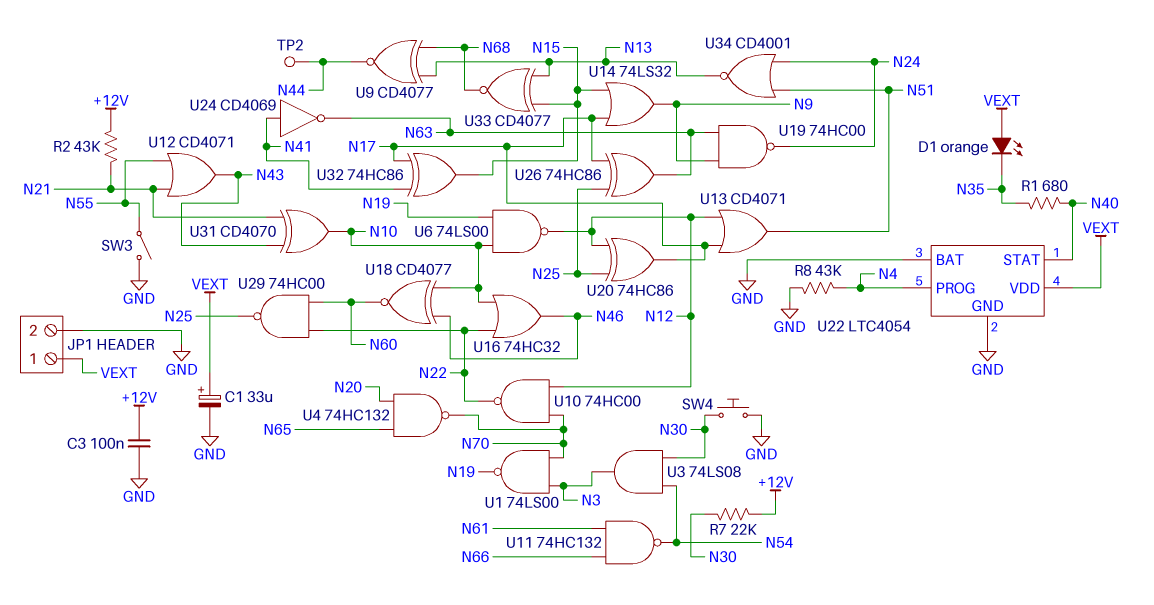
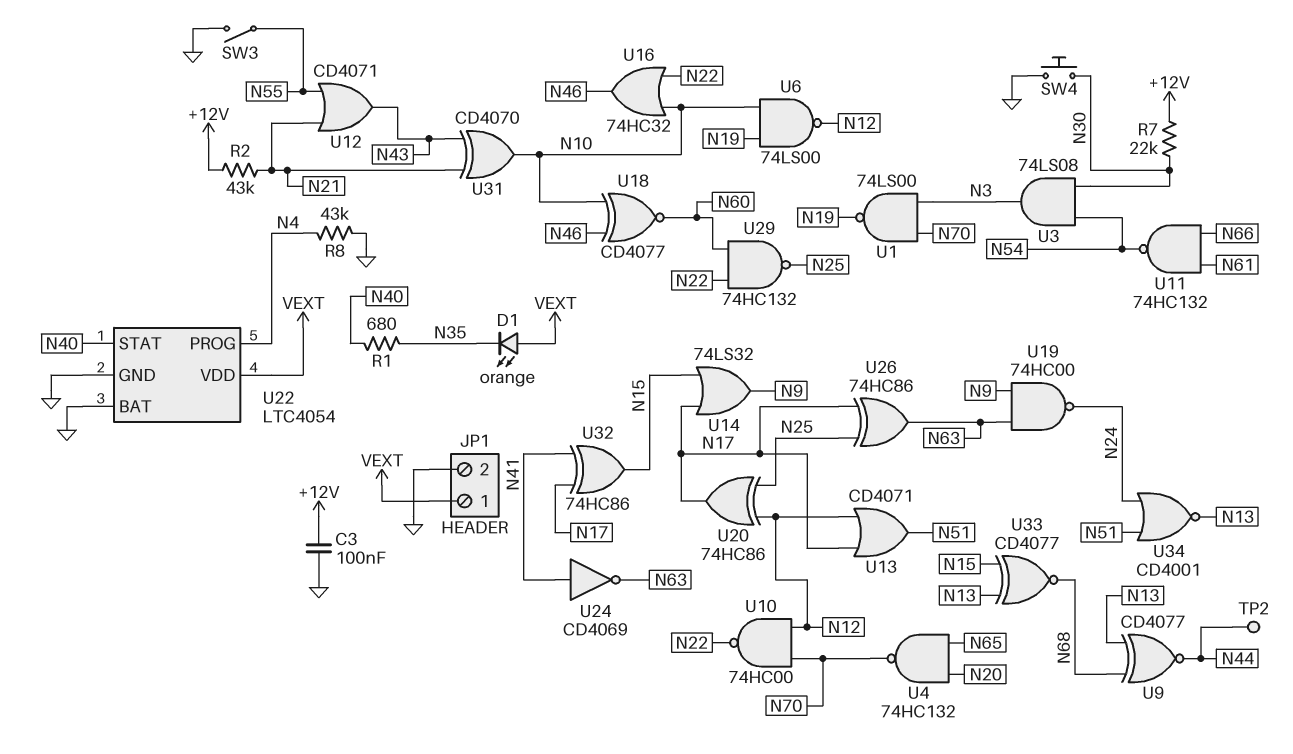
C1: 33uF (plus VEXT, minus GND) -> none
U29: NAND 74HC00 (in N22, in N60, out N25) -> NAND 74HC132 (in N22, in N60, out N25)

